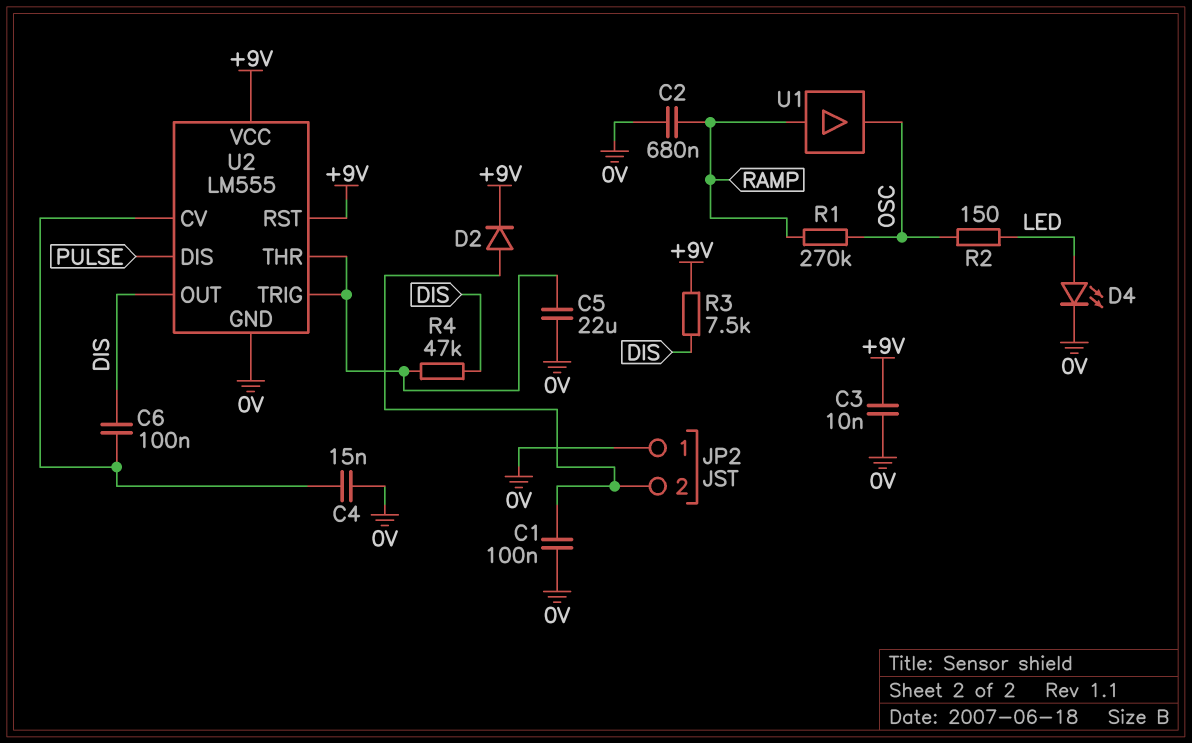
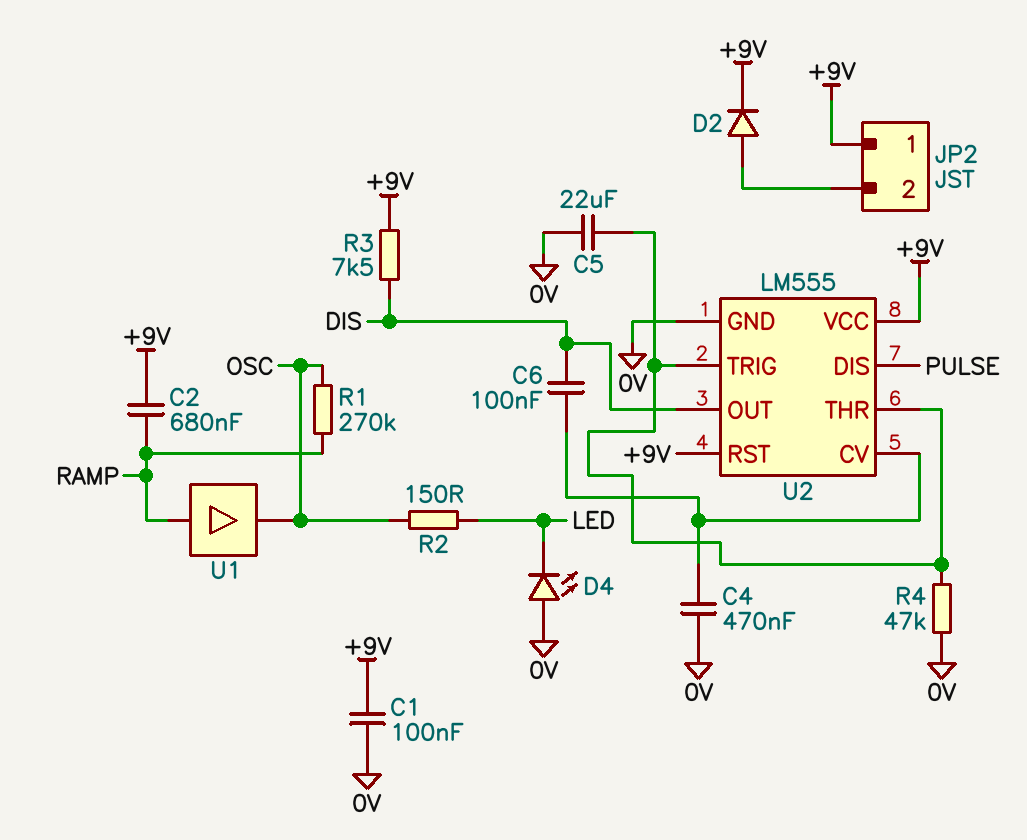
C1: 100nF (0V, JP2/2) -> 100nF (+9V, 0V)
C2: 680nF (0V, RAMP) -> 680nF (+9V, RAMP)
C3: 10nF (+9V, 0V) -> none
C4: 15nF (0V, U2/CV) -> 470nF (0V, U2/CV)
D4: LED (A LED, K 0V) -> LED (A 0V, K LED)
JP2 pin 1: 0V -> +9V
R4: 47k (DIS, U2/THR) -> 47k (0V, U2/THR)

